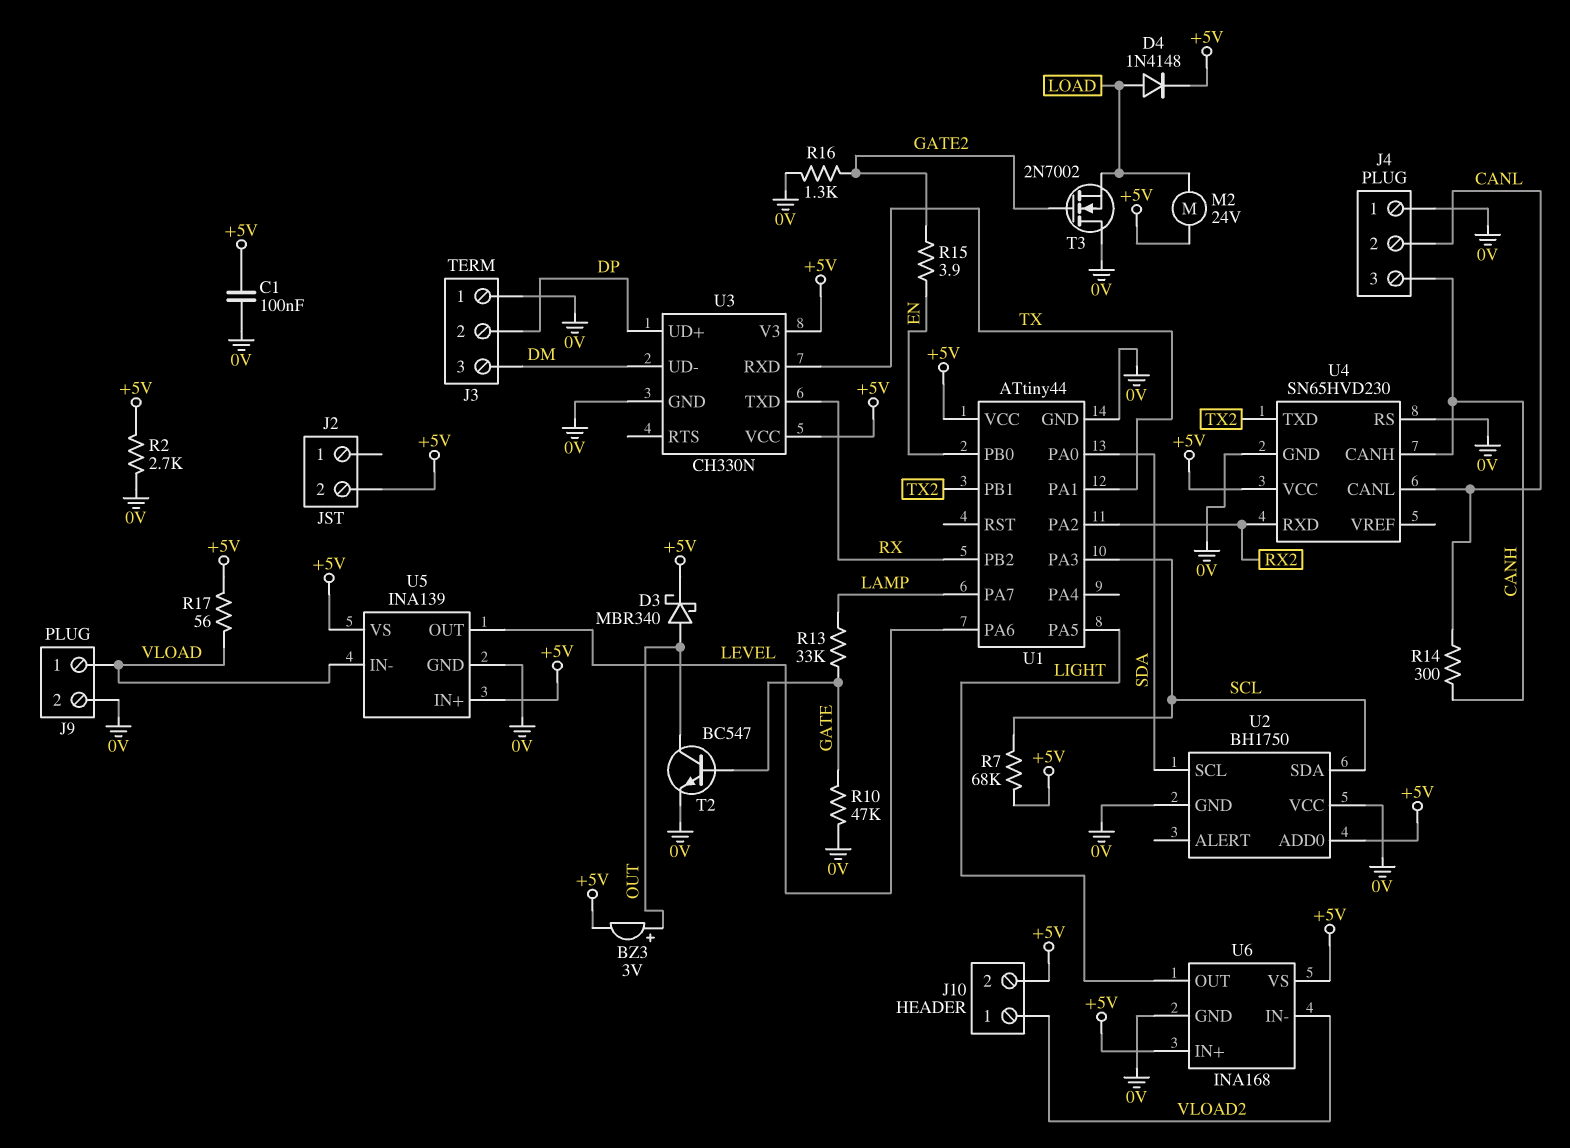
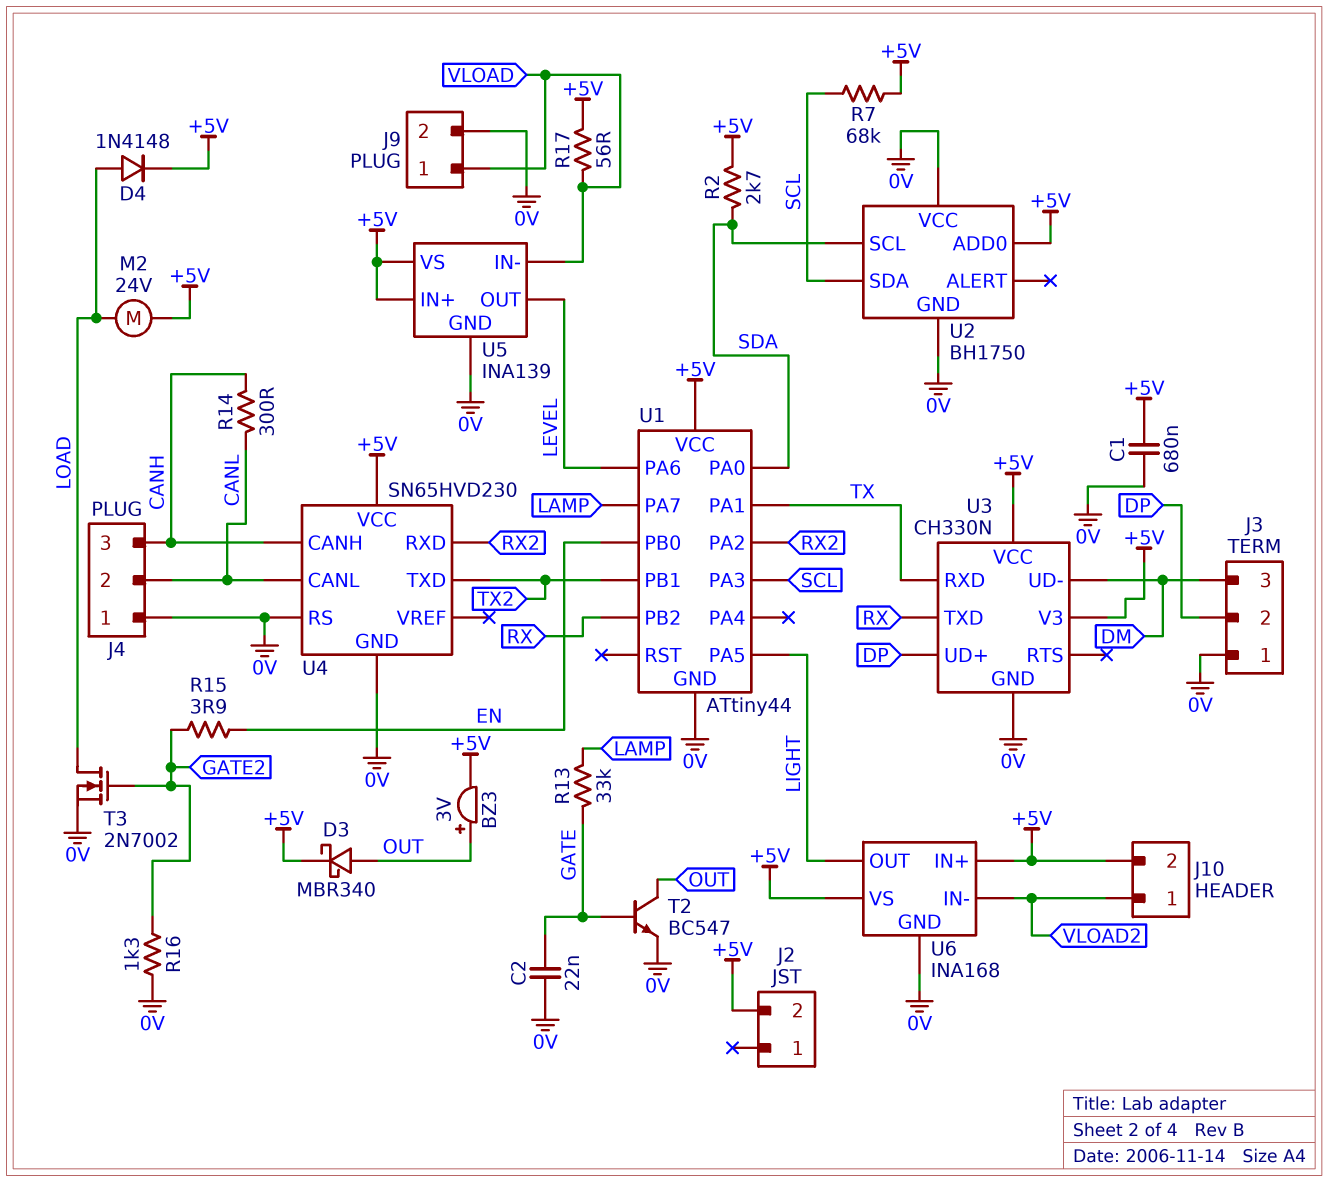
C1: 100nF (+5V, 0V) -> 680nF (+5V, 0V)
C2: none -> 22nF (0V, GATE)
R2: 2.7k (+5V, 0V) -> 2.7k (+5V, SDA)
R10: 47k (0V, GATE) -> none
T3: NMOS 2N7002 (G GATE2, D 0V, S LOAD) -> NMOS 2N7002 (G GATE2, D LOAD, S 0V)

